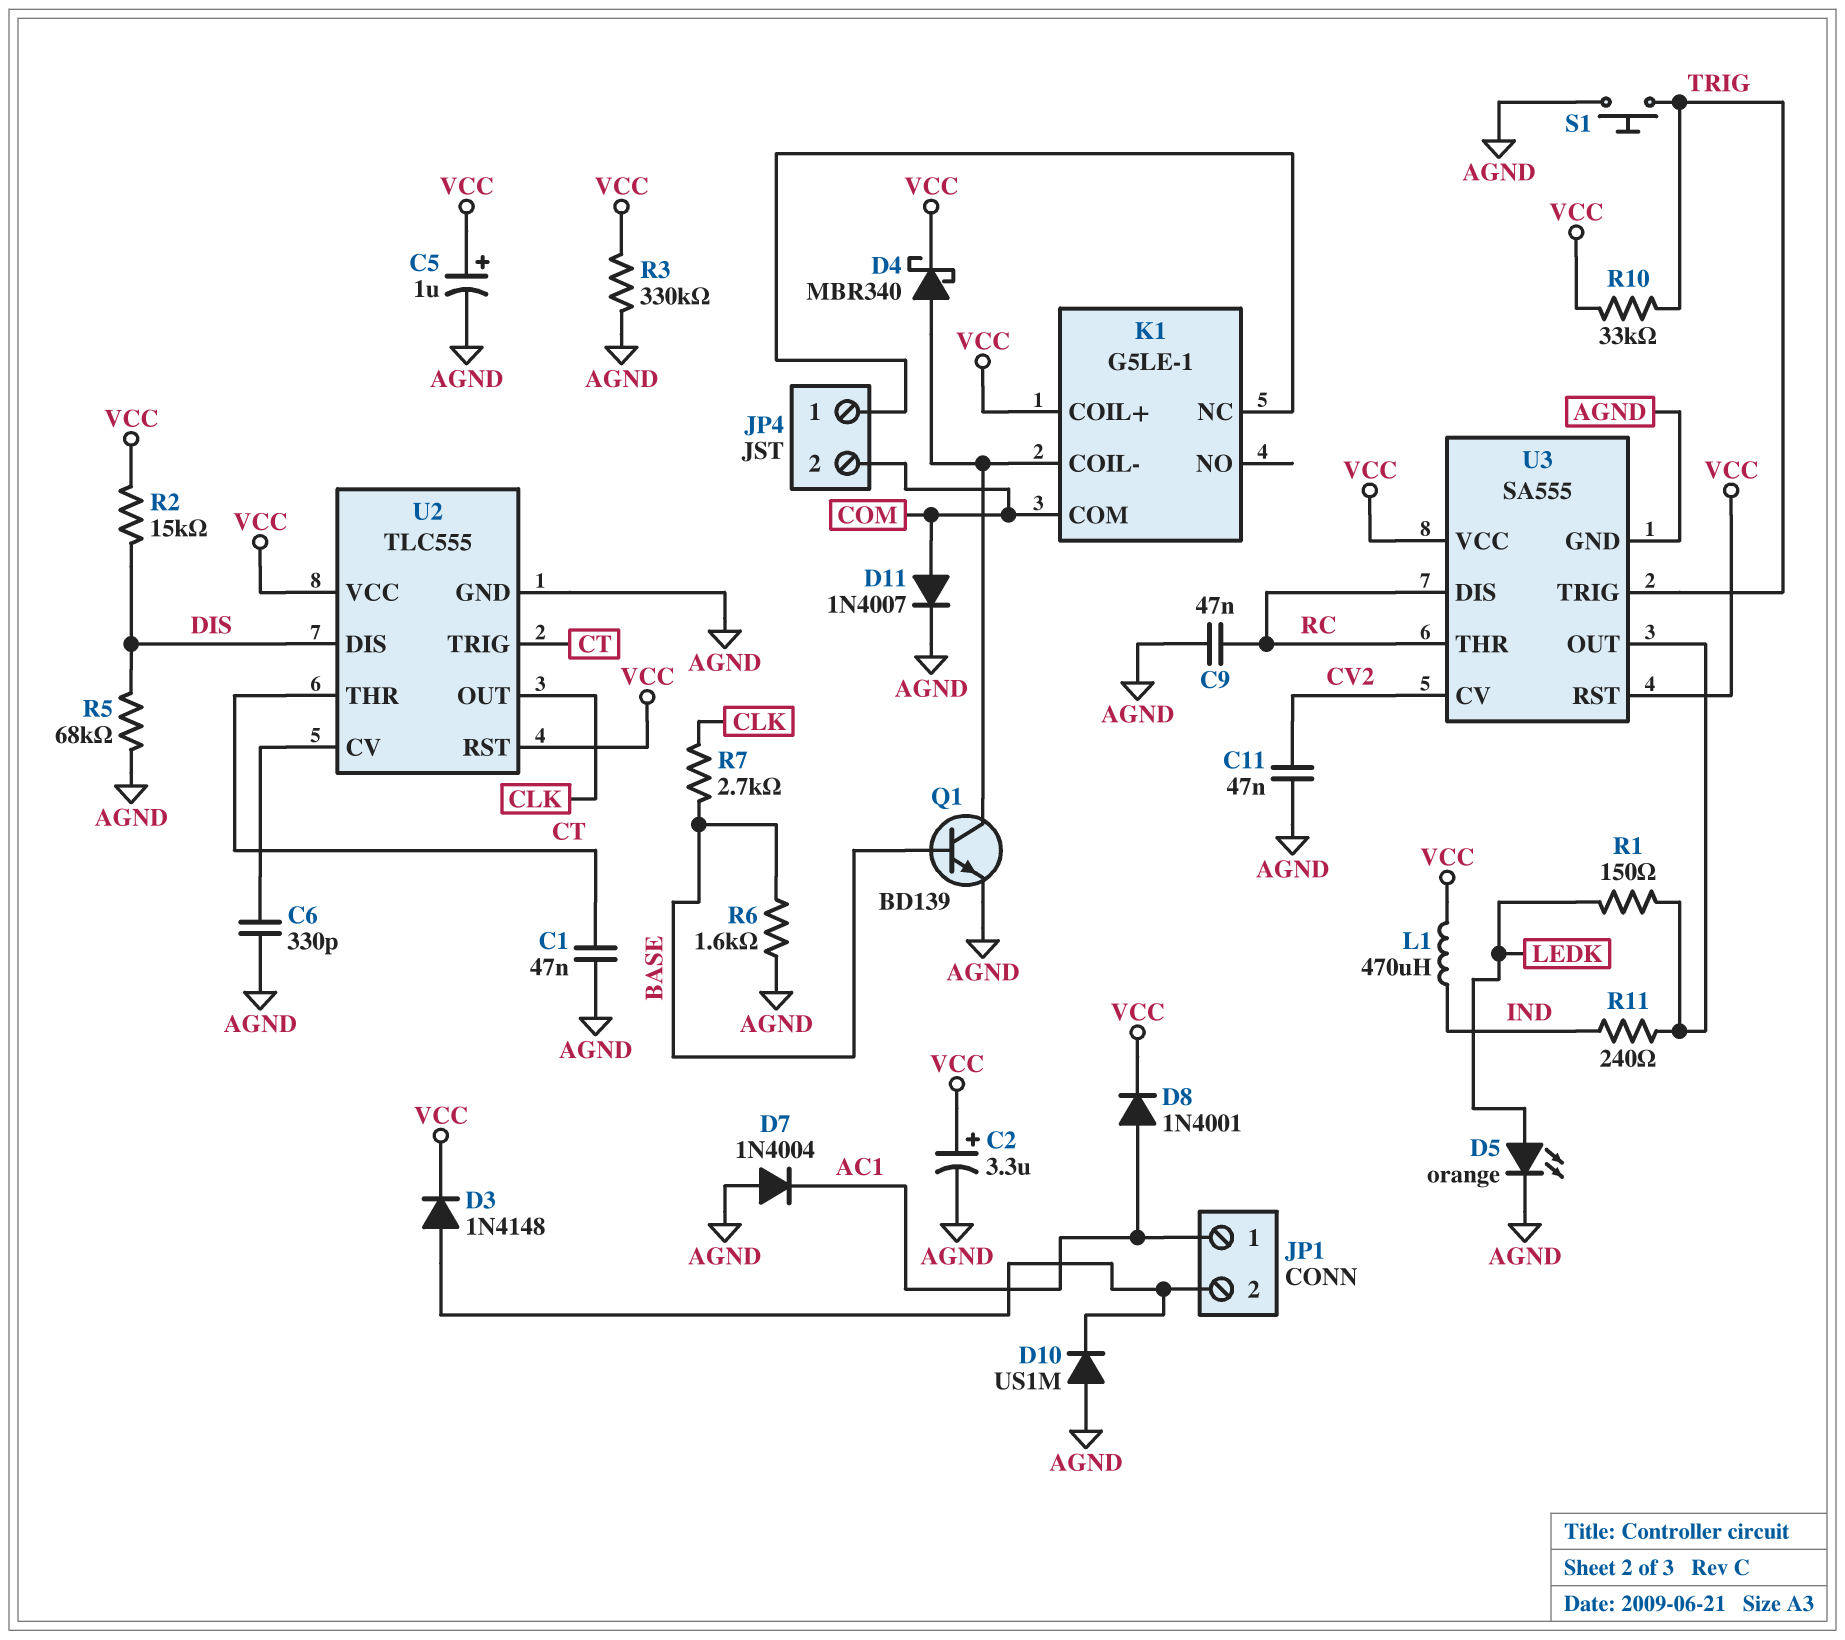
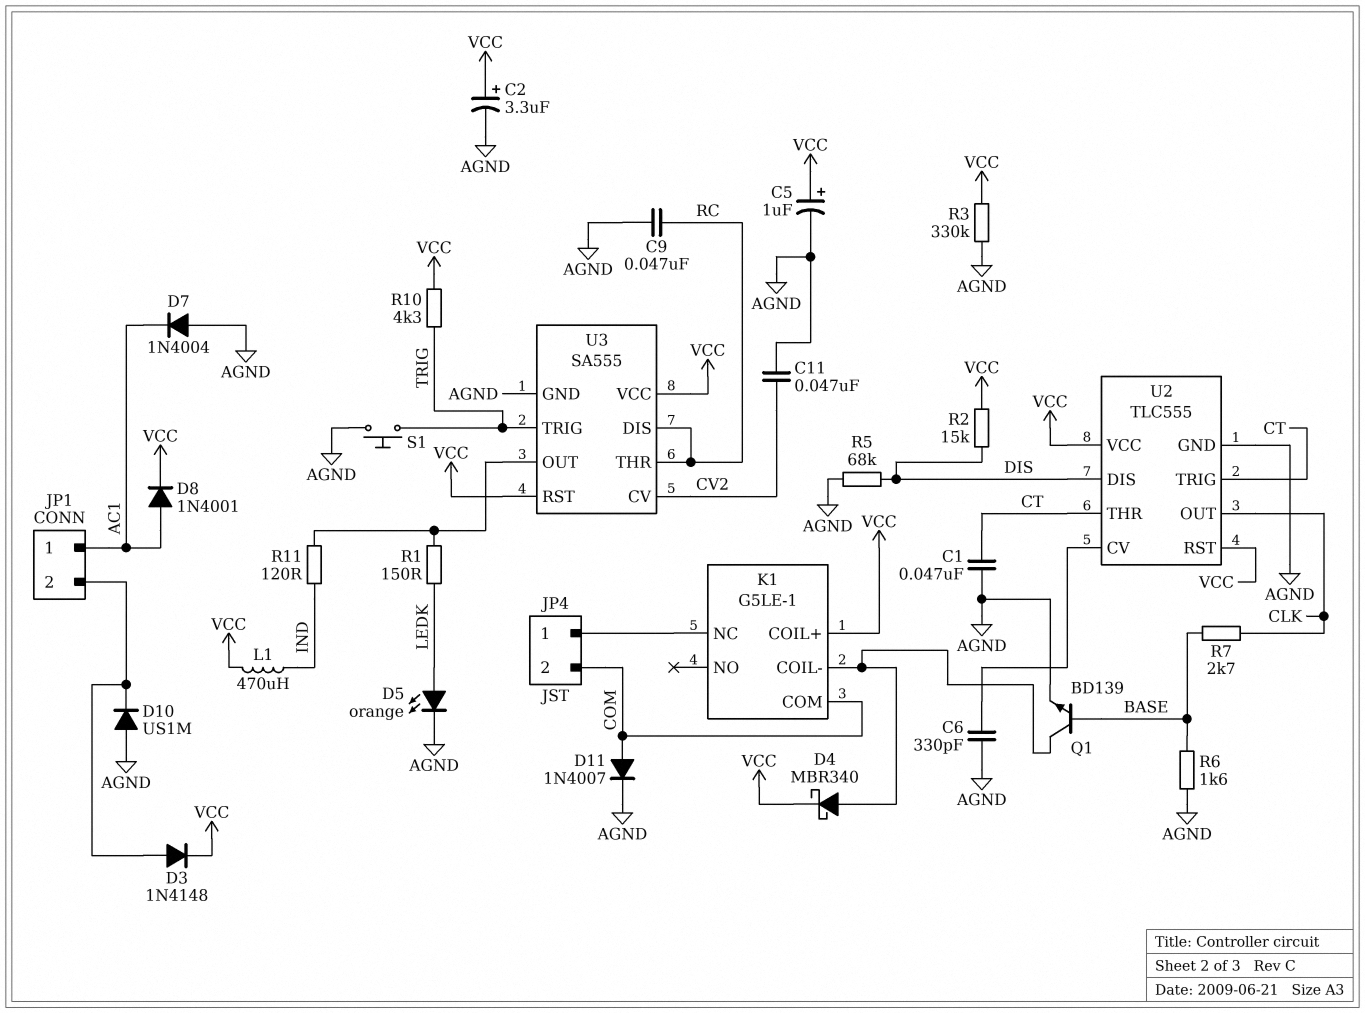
R10: 33k (TRIG, VCC) -> 4.3k (TRIG, VCC)
R11: 240 (IND, U3/OUT) -> 120 (IND, U3/OUT)

